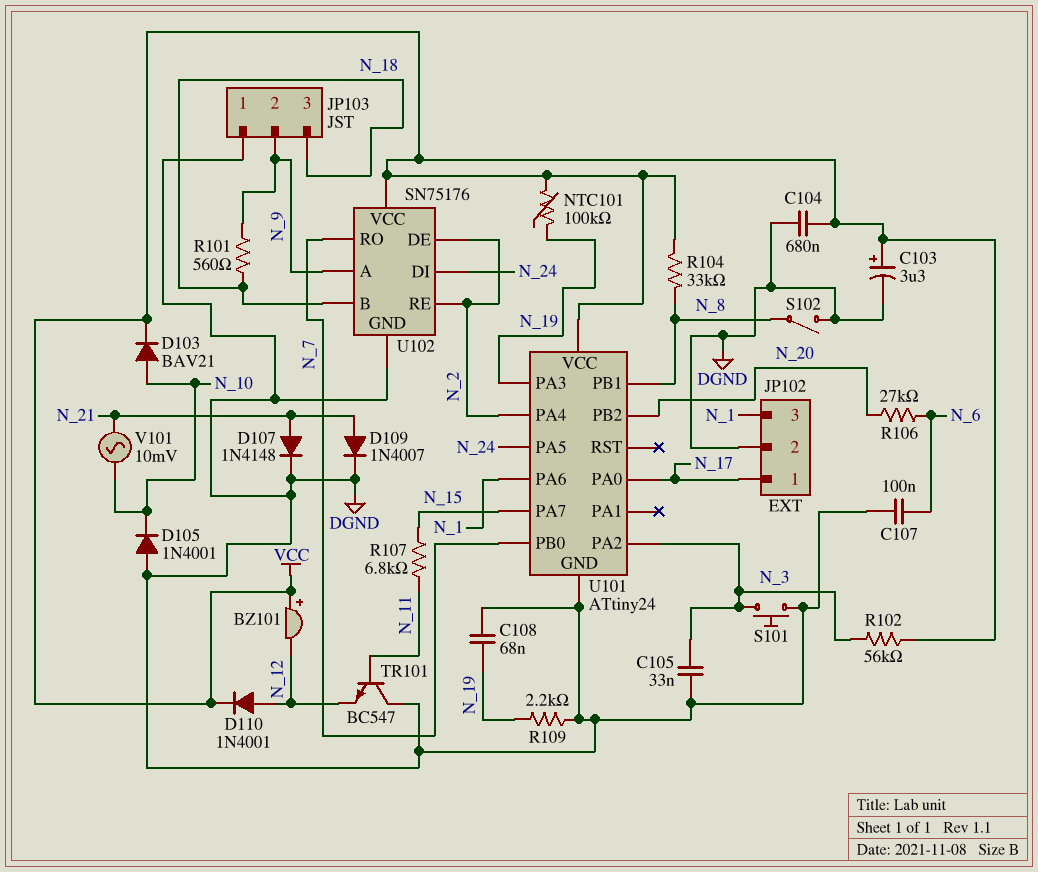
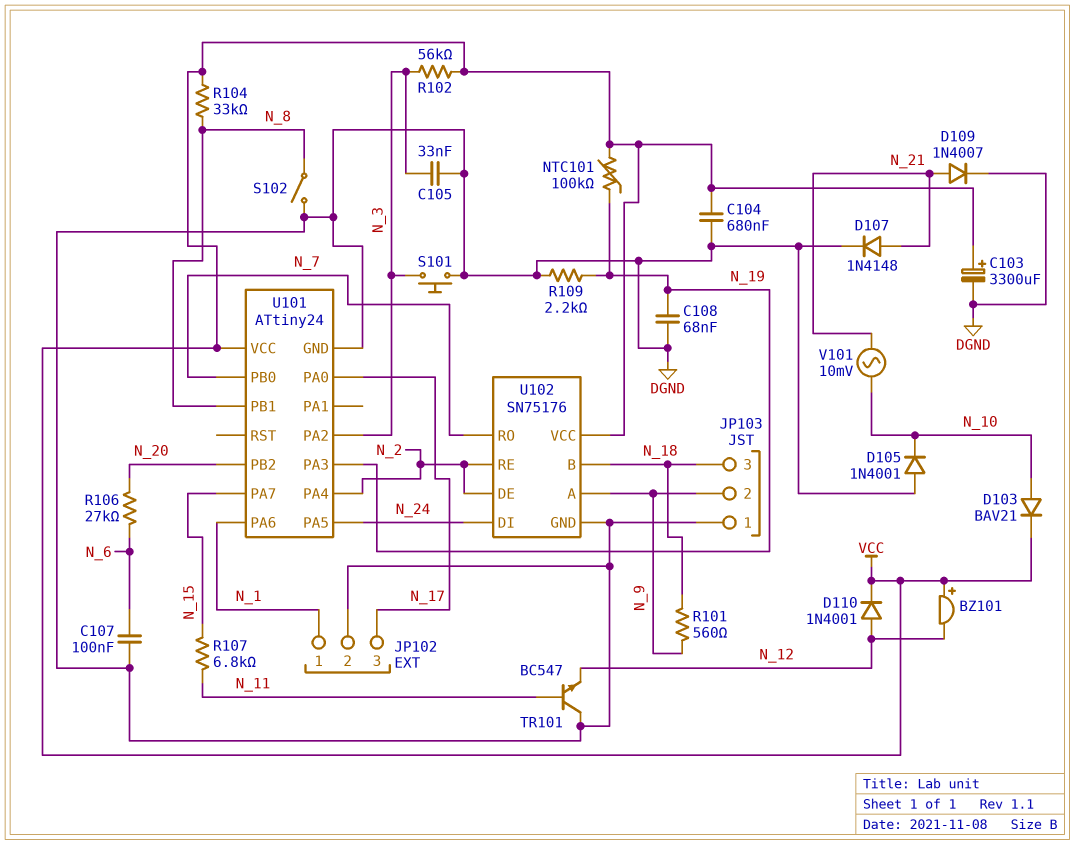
C103: 3.3uF (plus VCC, minus DGND) -> 3300uF (plus VCC, minus DGND)
JP102 pin 1: N_17 -> N_1
JP102 pin 3: N_1 -> N_17

